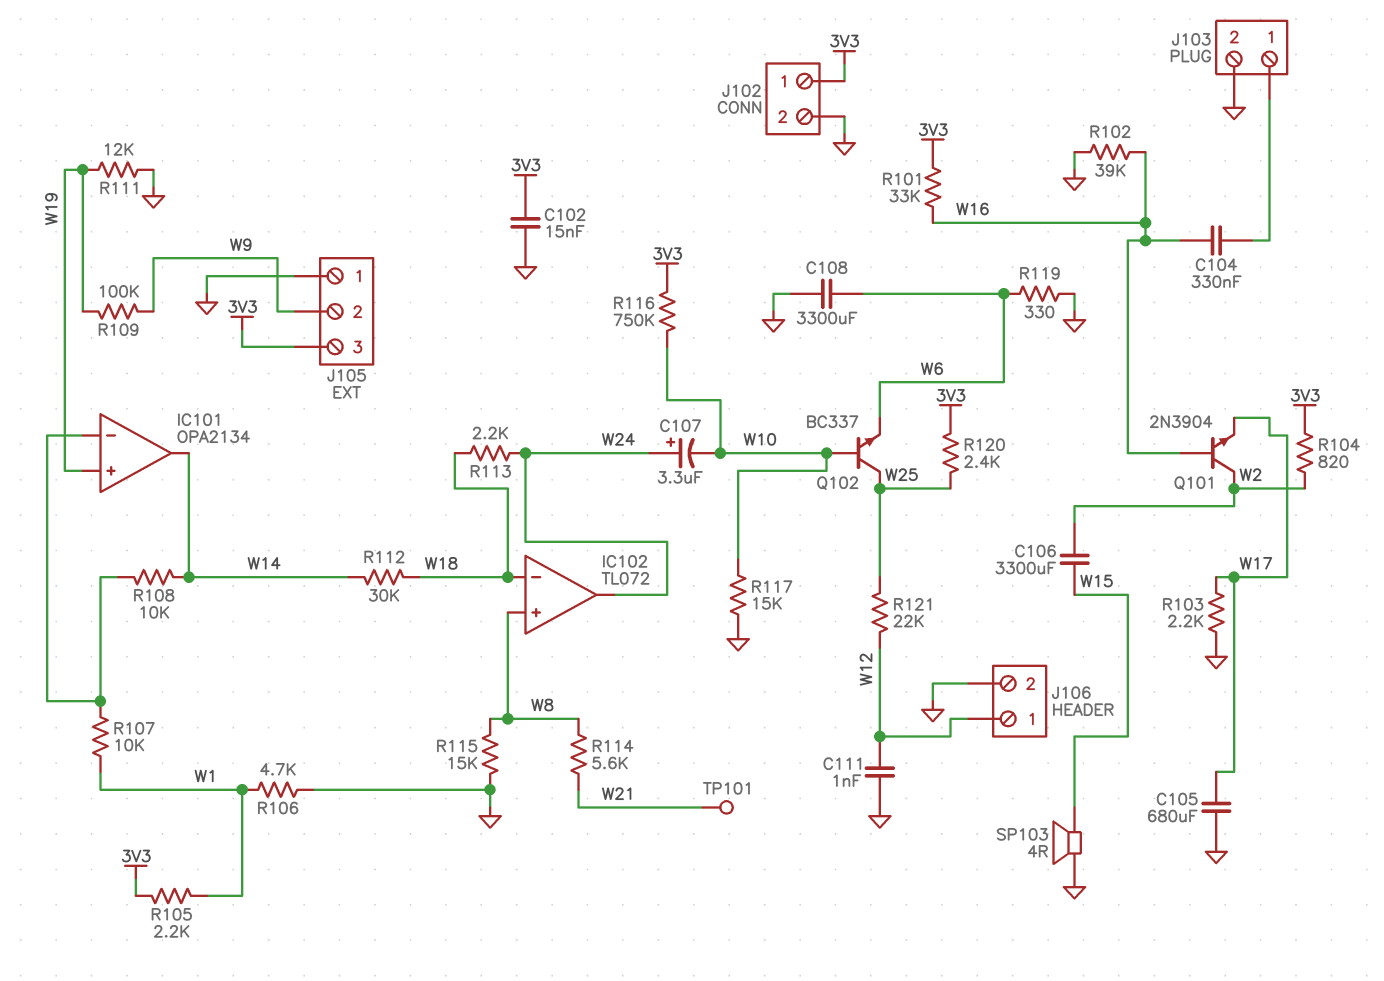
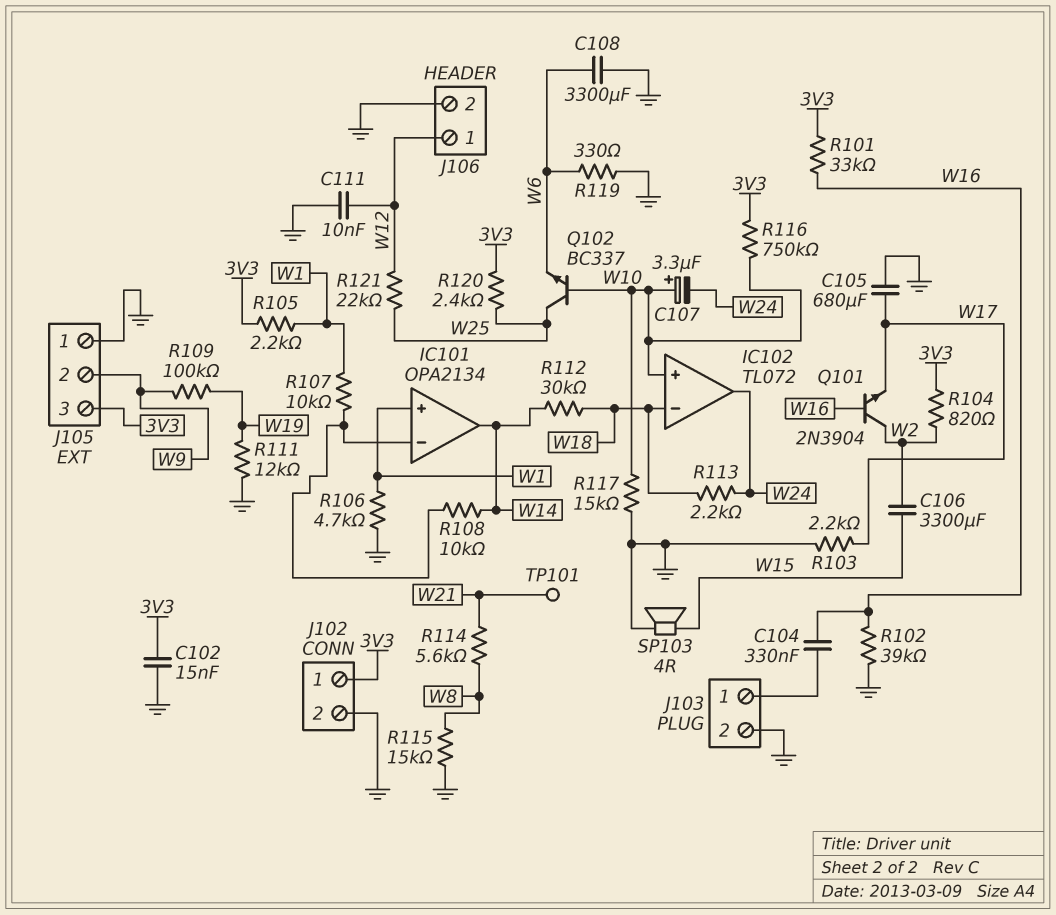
C107: 3.3uF (plus W24, minus W10) -> 3.3uF (plus W10, minus W24)
C111: 1nF (GND, W12) -> 10nF (GND, W12)
IC101 pin in+: W19 -> W1
IC102 pin in+: W8 -> W10

